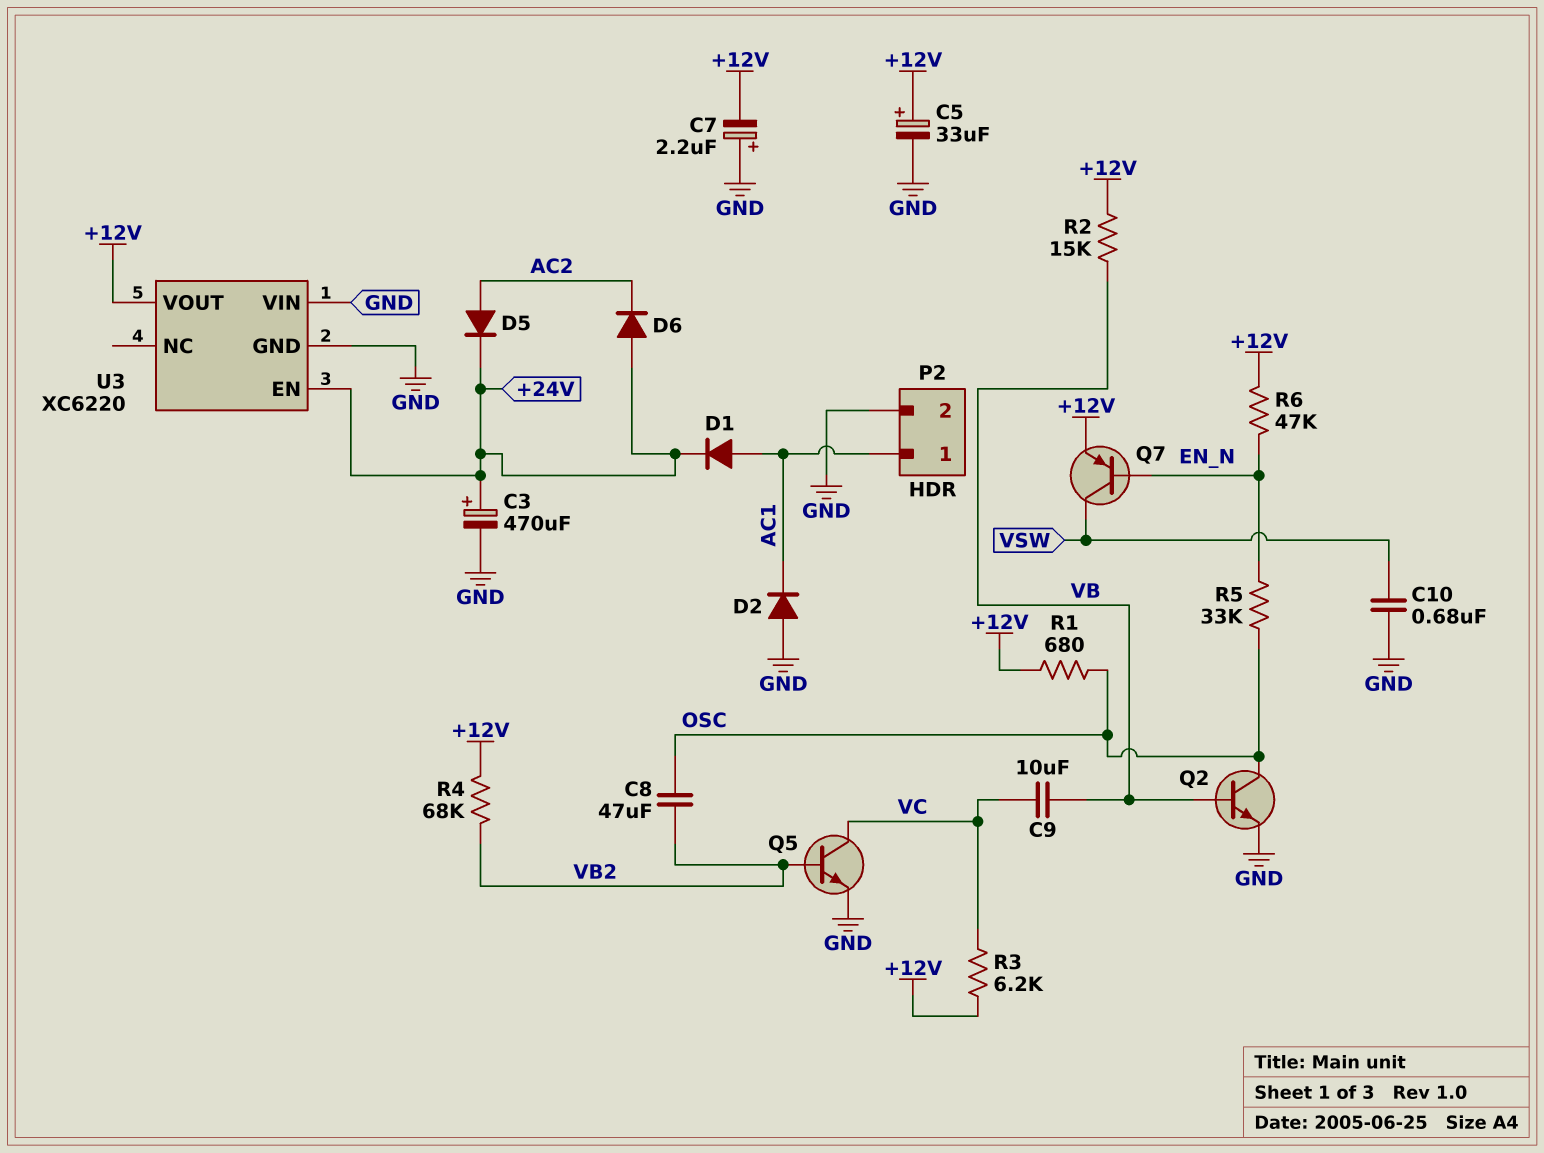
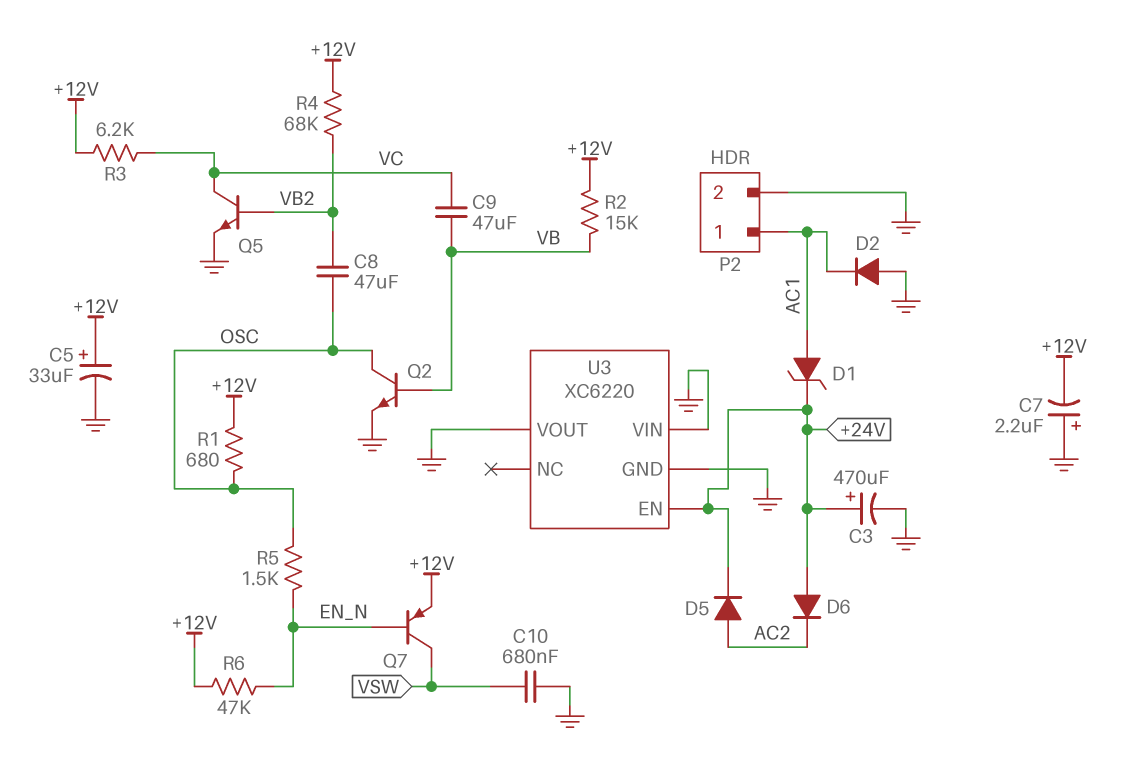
C9: 10uF (VB, VC) -> 47uF (VB, VC)
D1: diode (A AC1, K +24V) -> zener (A AC1, K +24V)
R5: 33k (EN_N, OSC) -> 1.5k (EN_N, OSC)
U3 pin VOUT: +12V -> GND

